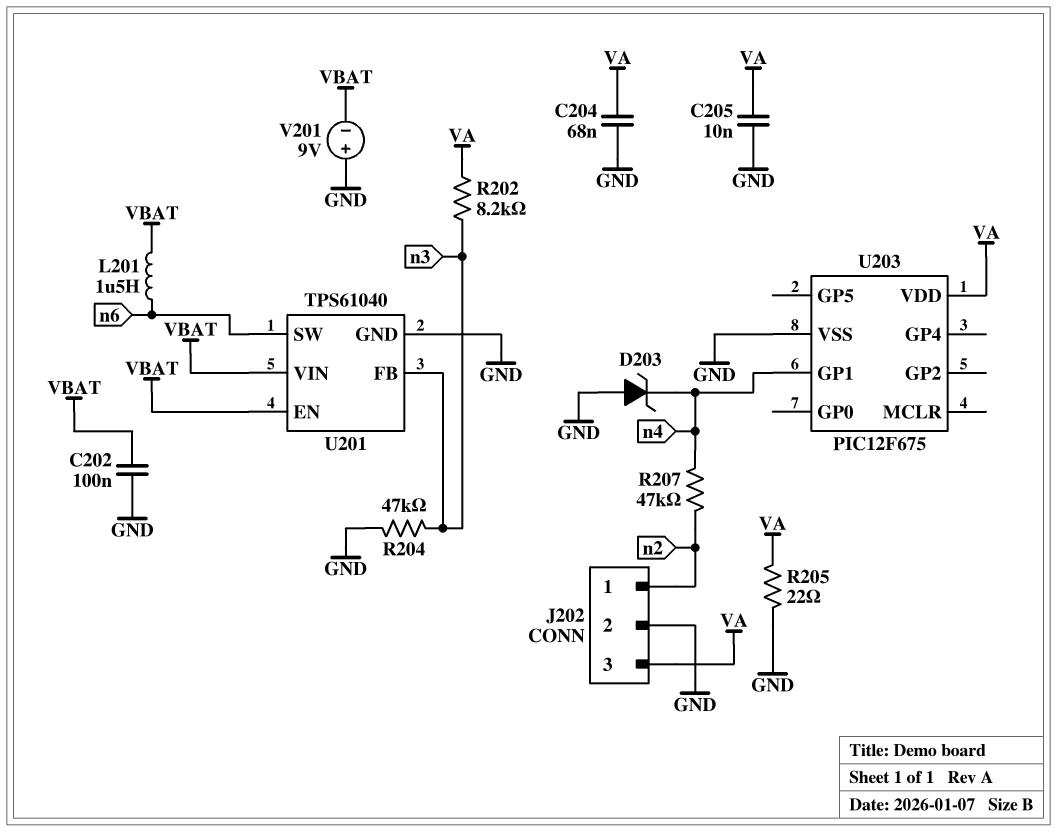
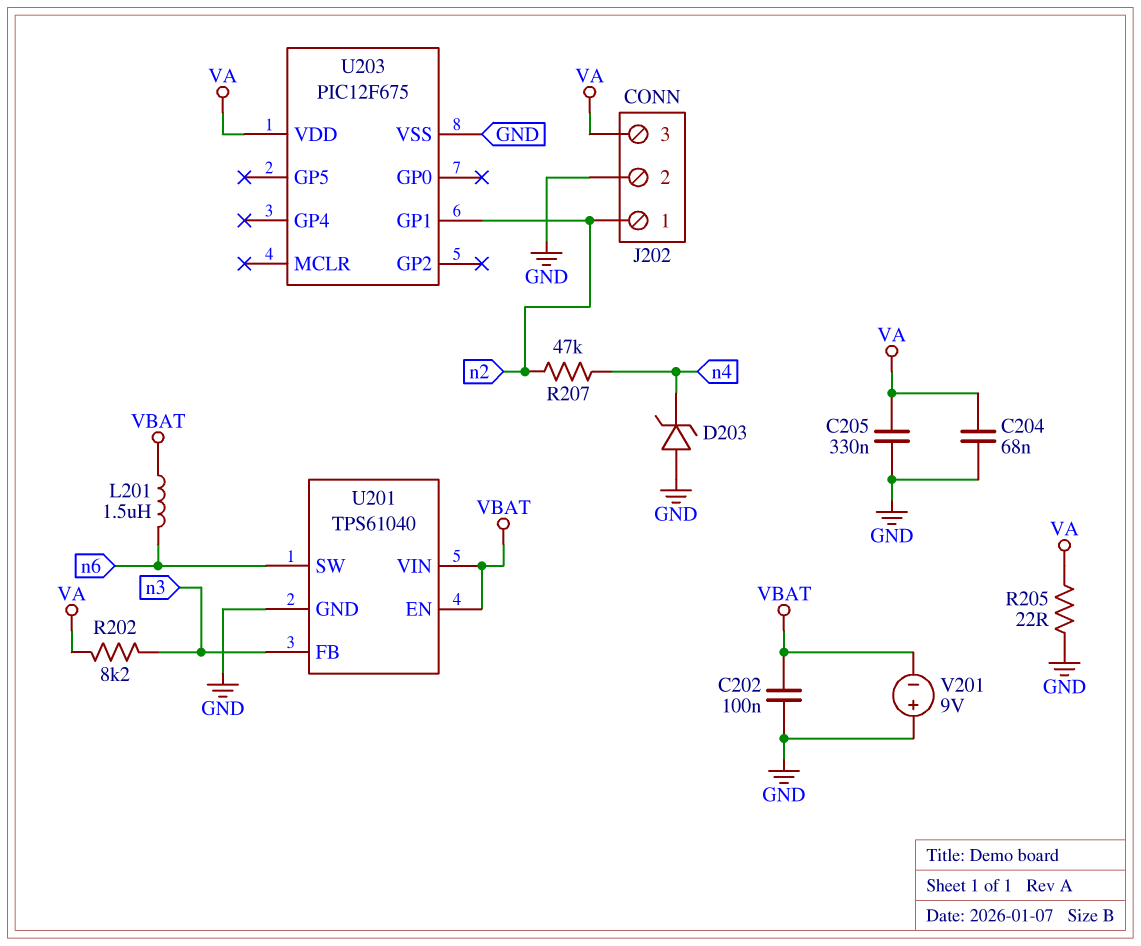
C205: 10nF (GND, VA) -> 330nF (GND, VA)
R204: 47k (GND, n3) -> none
U203 pin GP1: n4 -> n2

